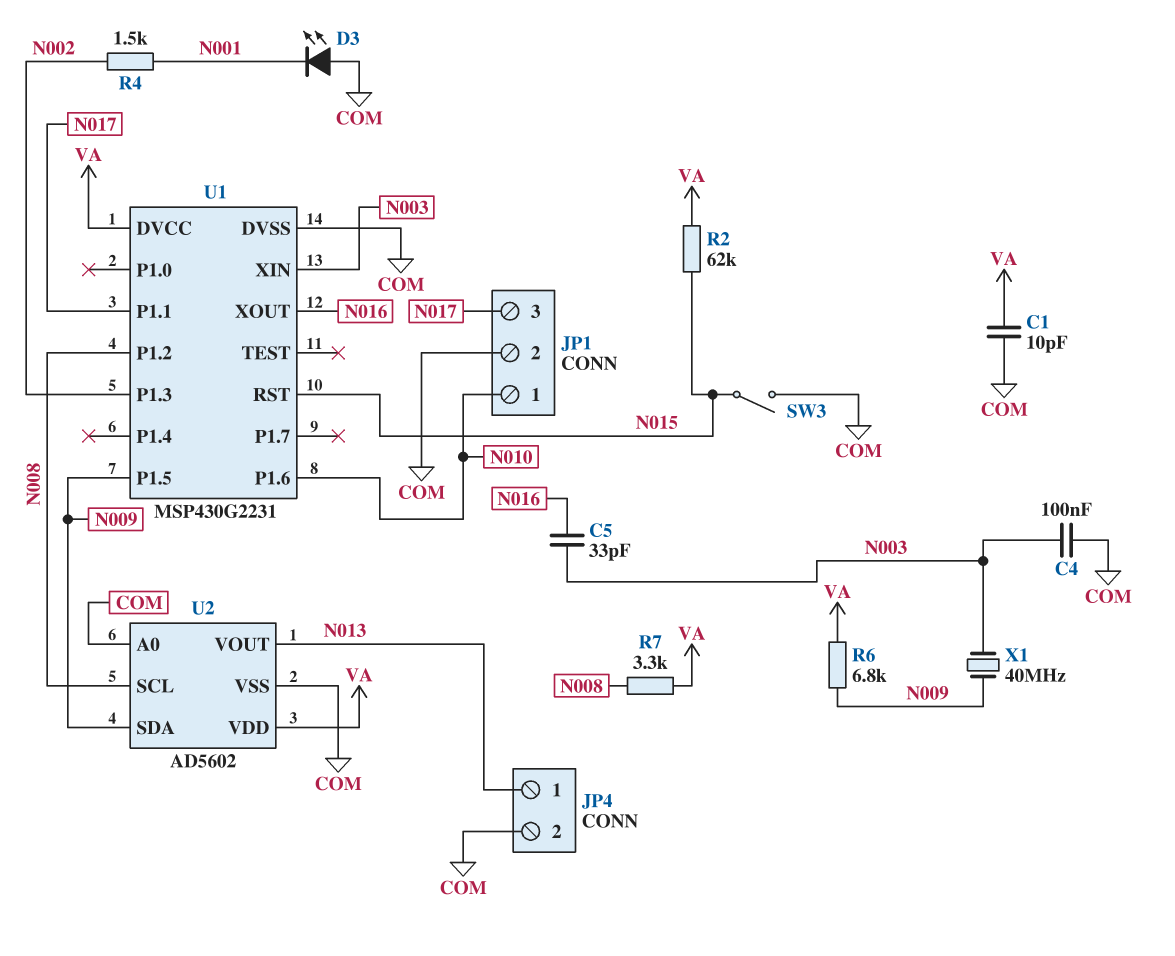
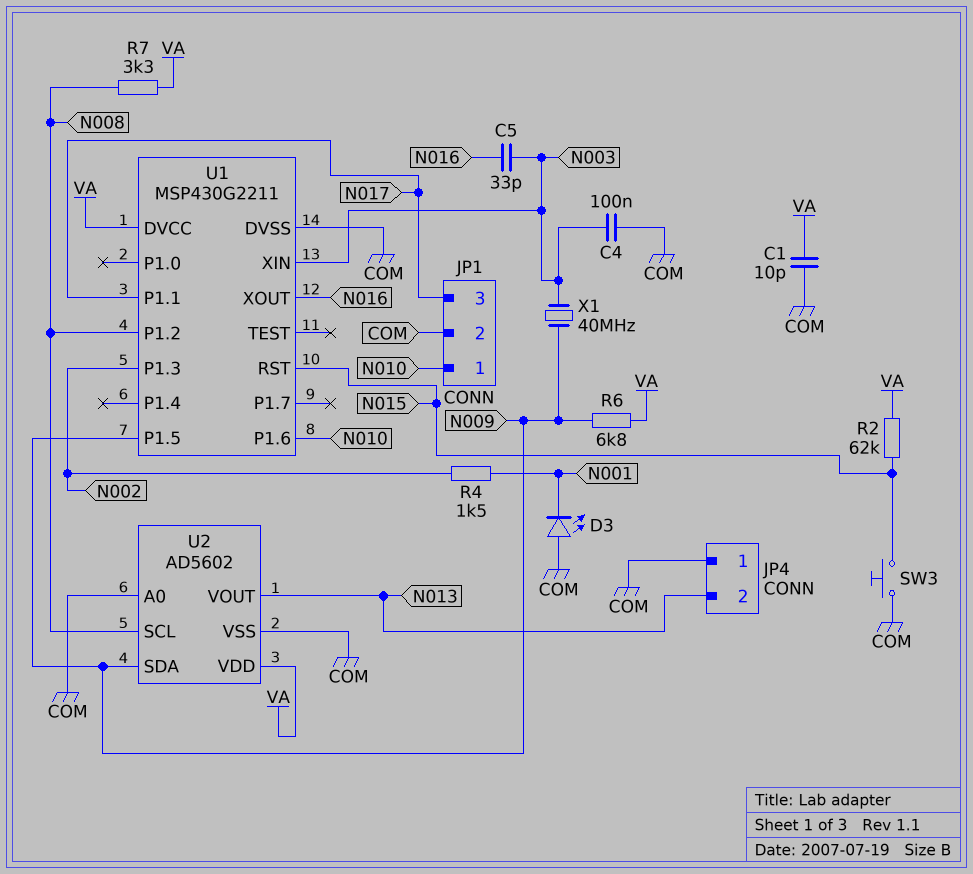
JP4 pin 1: N013 -> COM
JP4 pin 2: COM -> N013
SW3: switch (COM, N015) -> button (COM, N015)
U1: MSP430G2231 -> MSP430G2211

